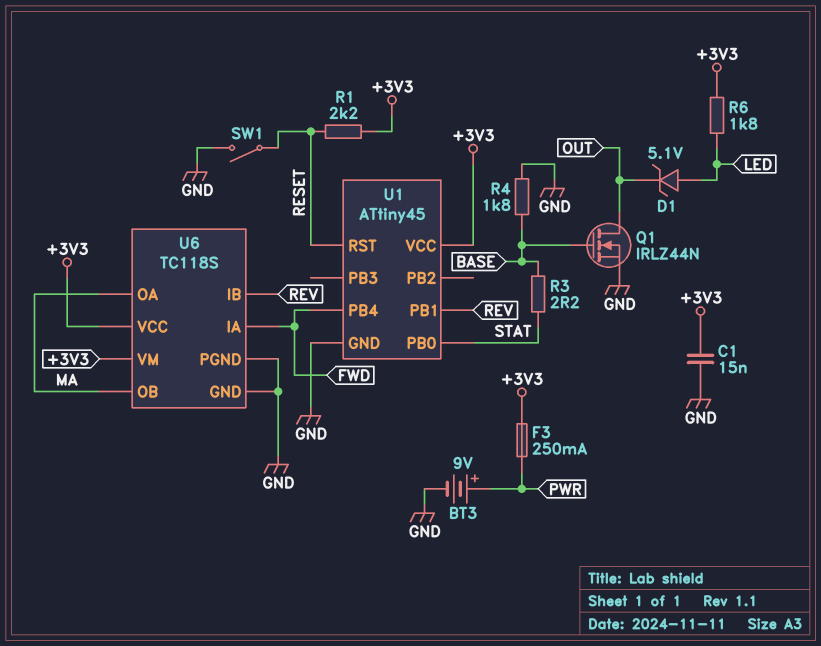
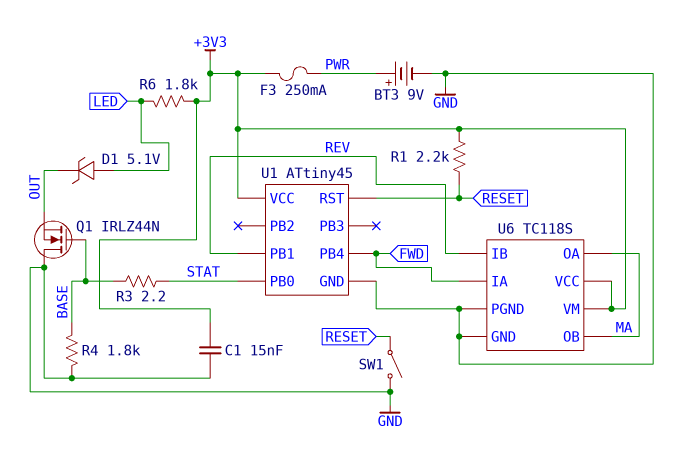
Q1: NMOS IRLZ44N (G BASE, D OUT, S GND) -> NMOS IRLZ44N (G BASE, D GND, S OUT)

